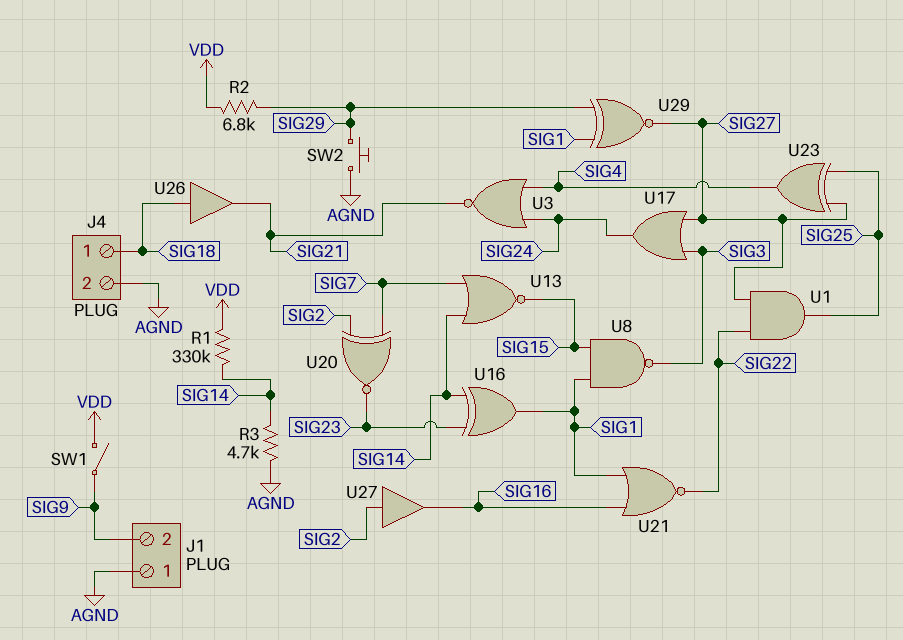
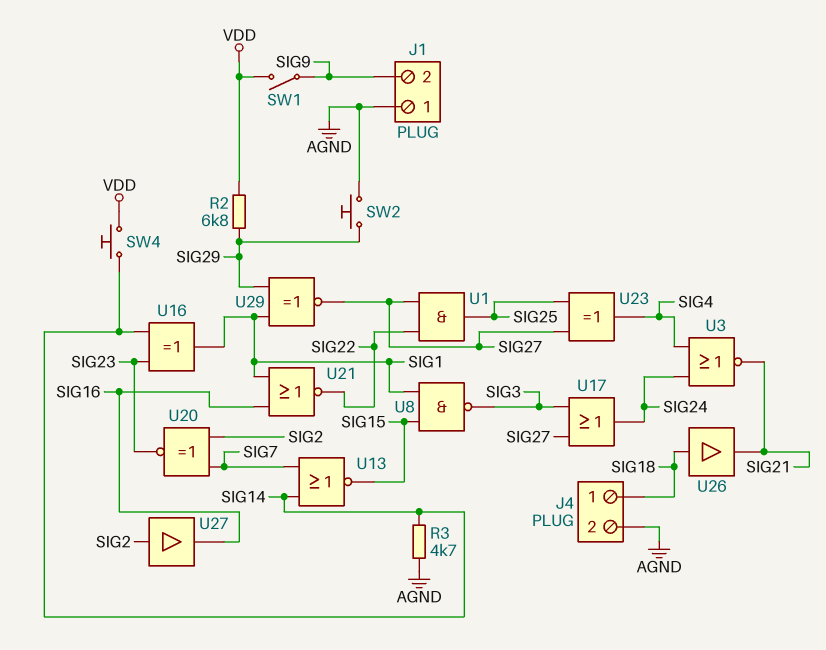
R1: 330k (SIG14, VDD) -> none
SW4: none -> button (SIG14, VDD)

